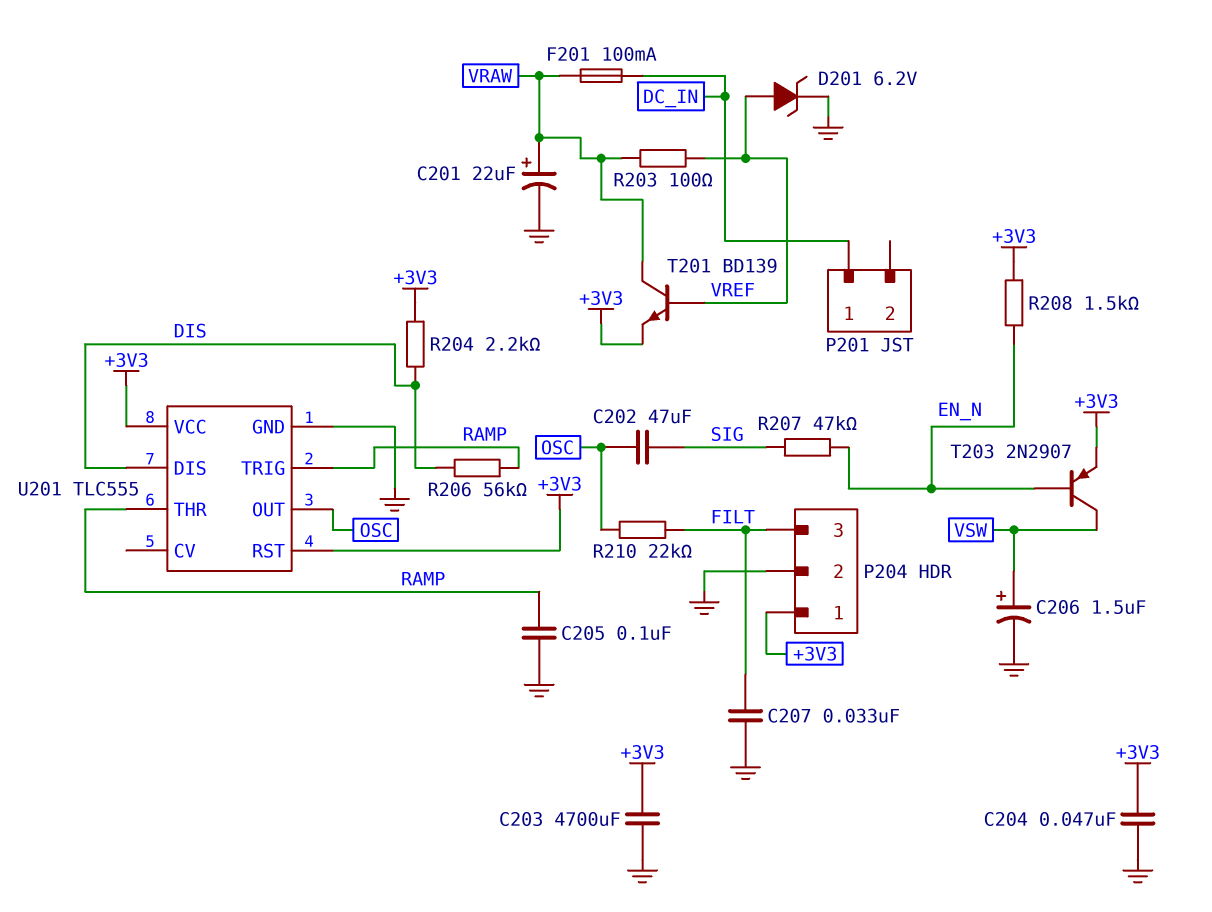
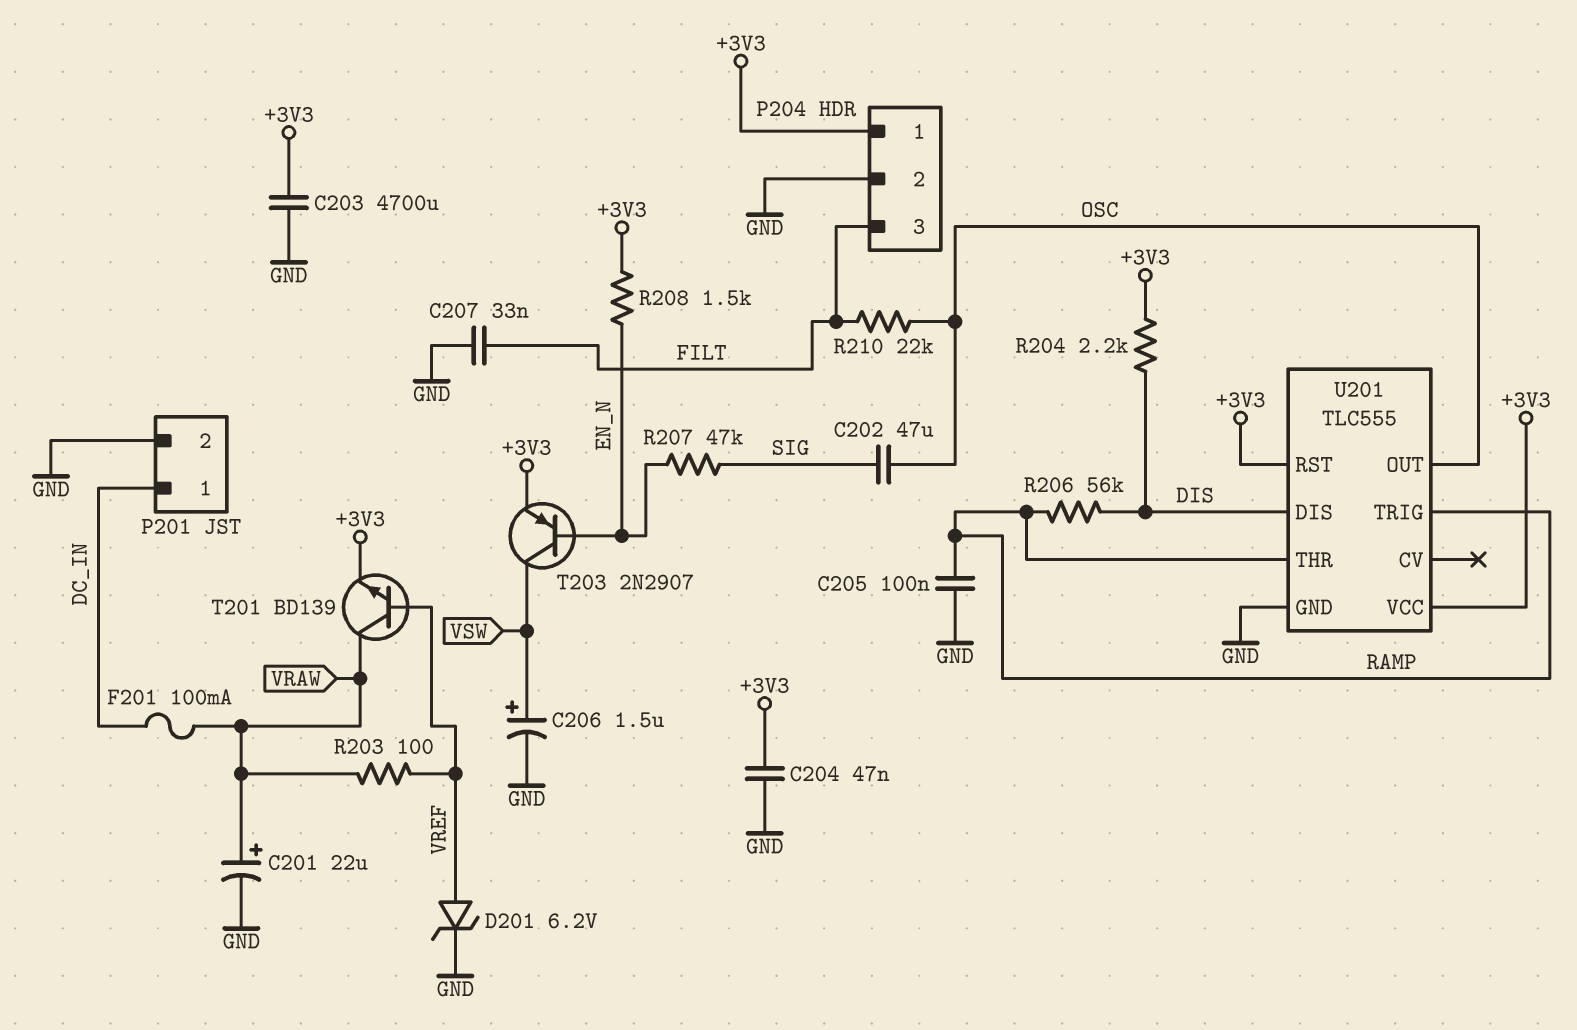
P201 pin 2: none -> GND

